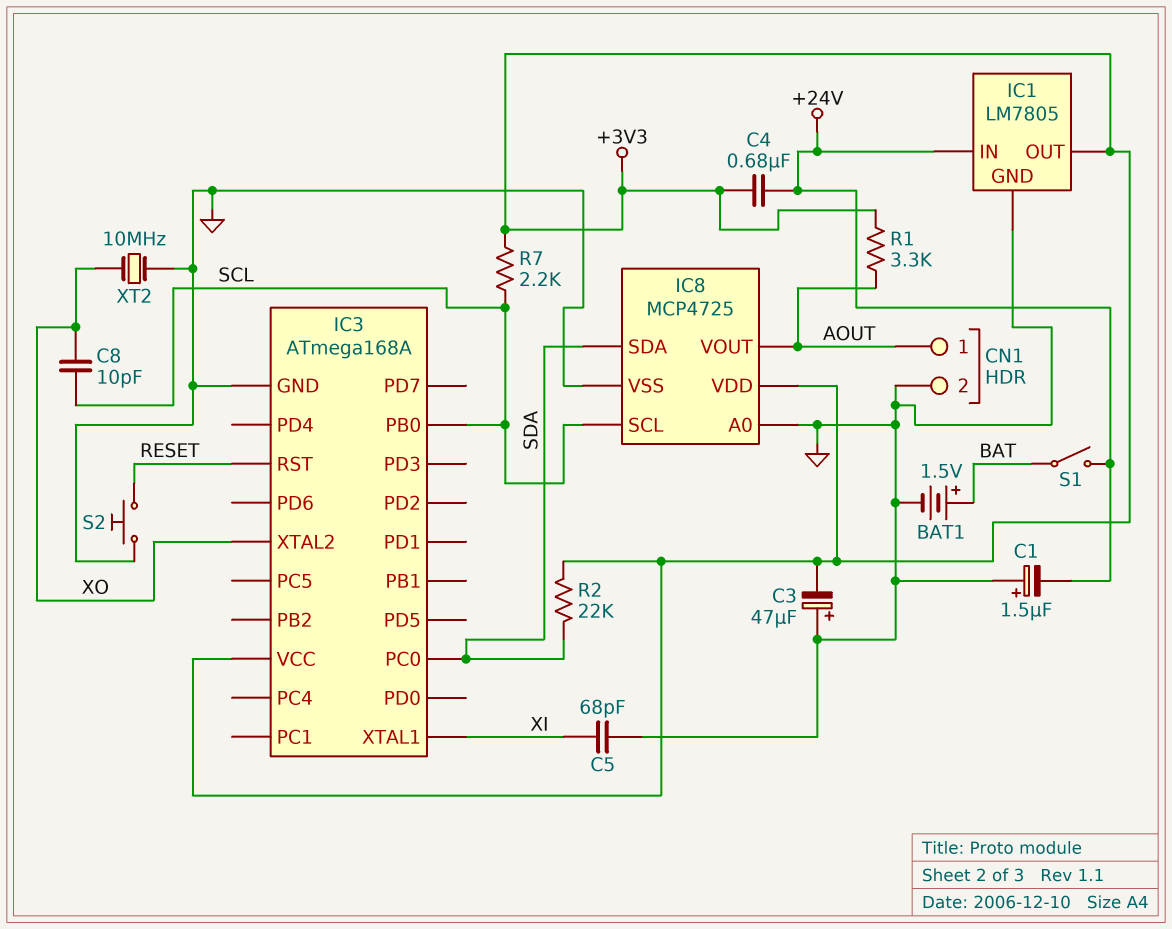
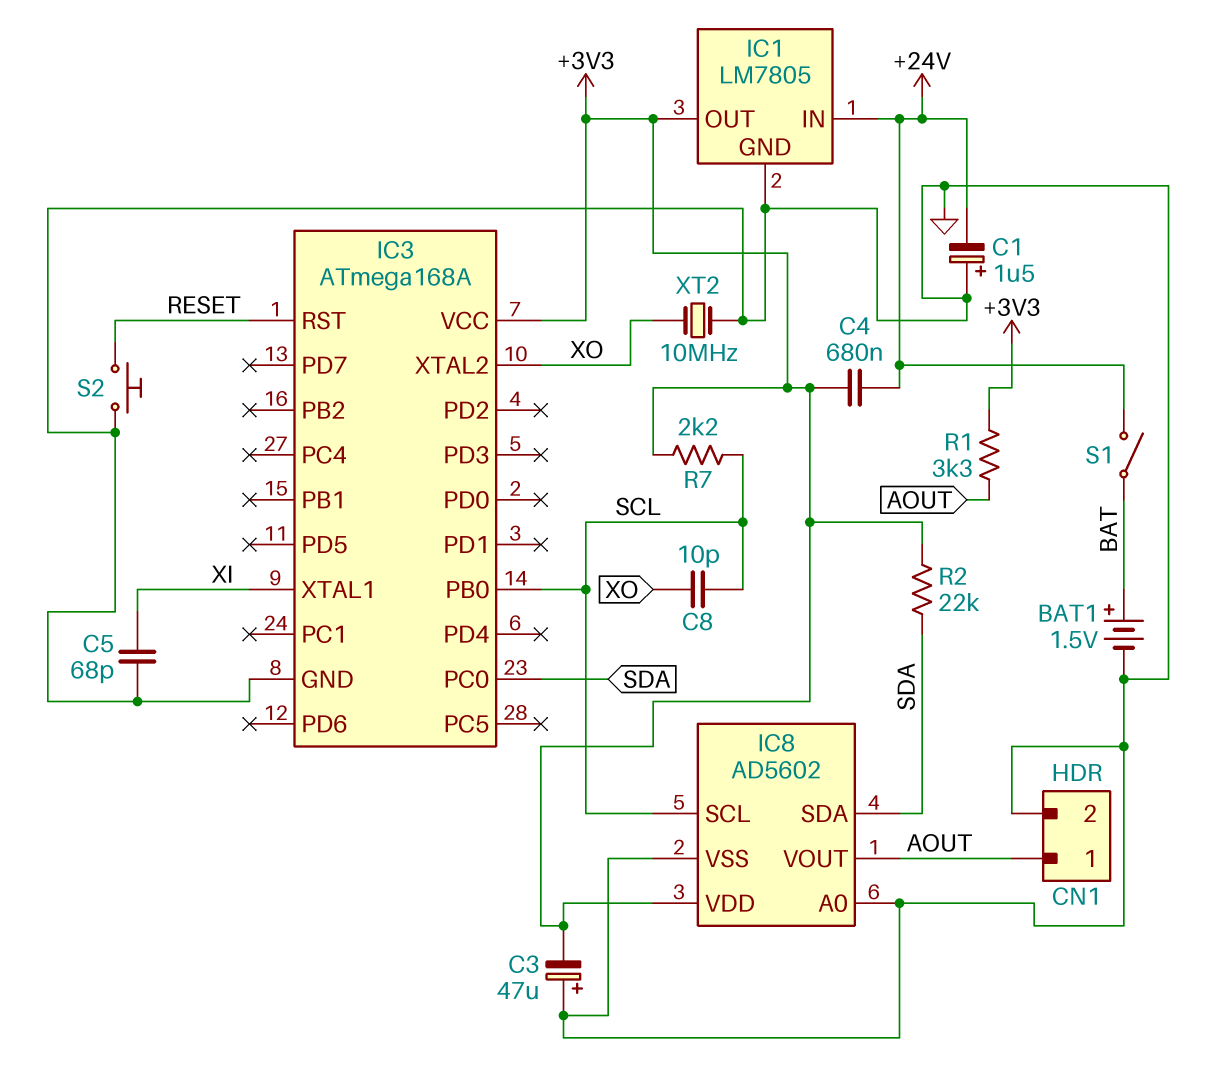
IC8: MCP4725 -> AD5602

